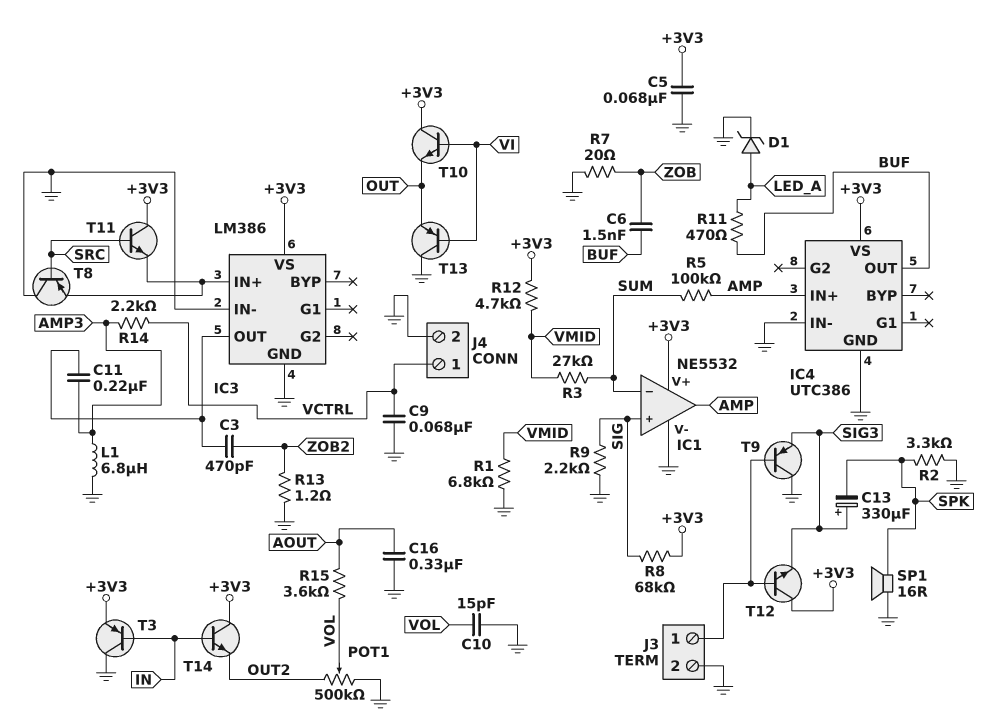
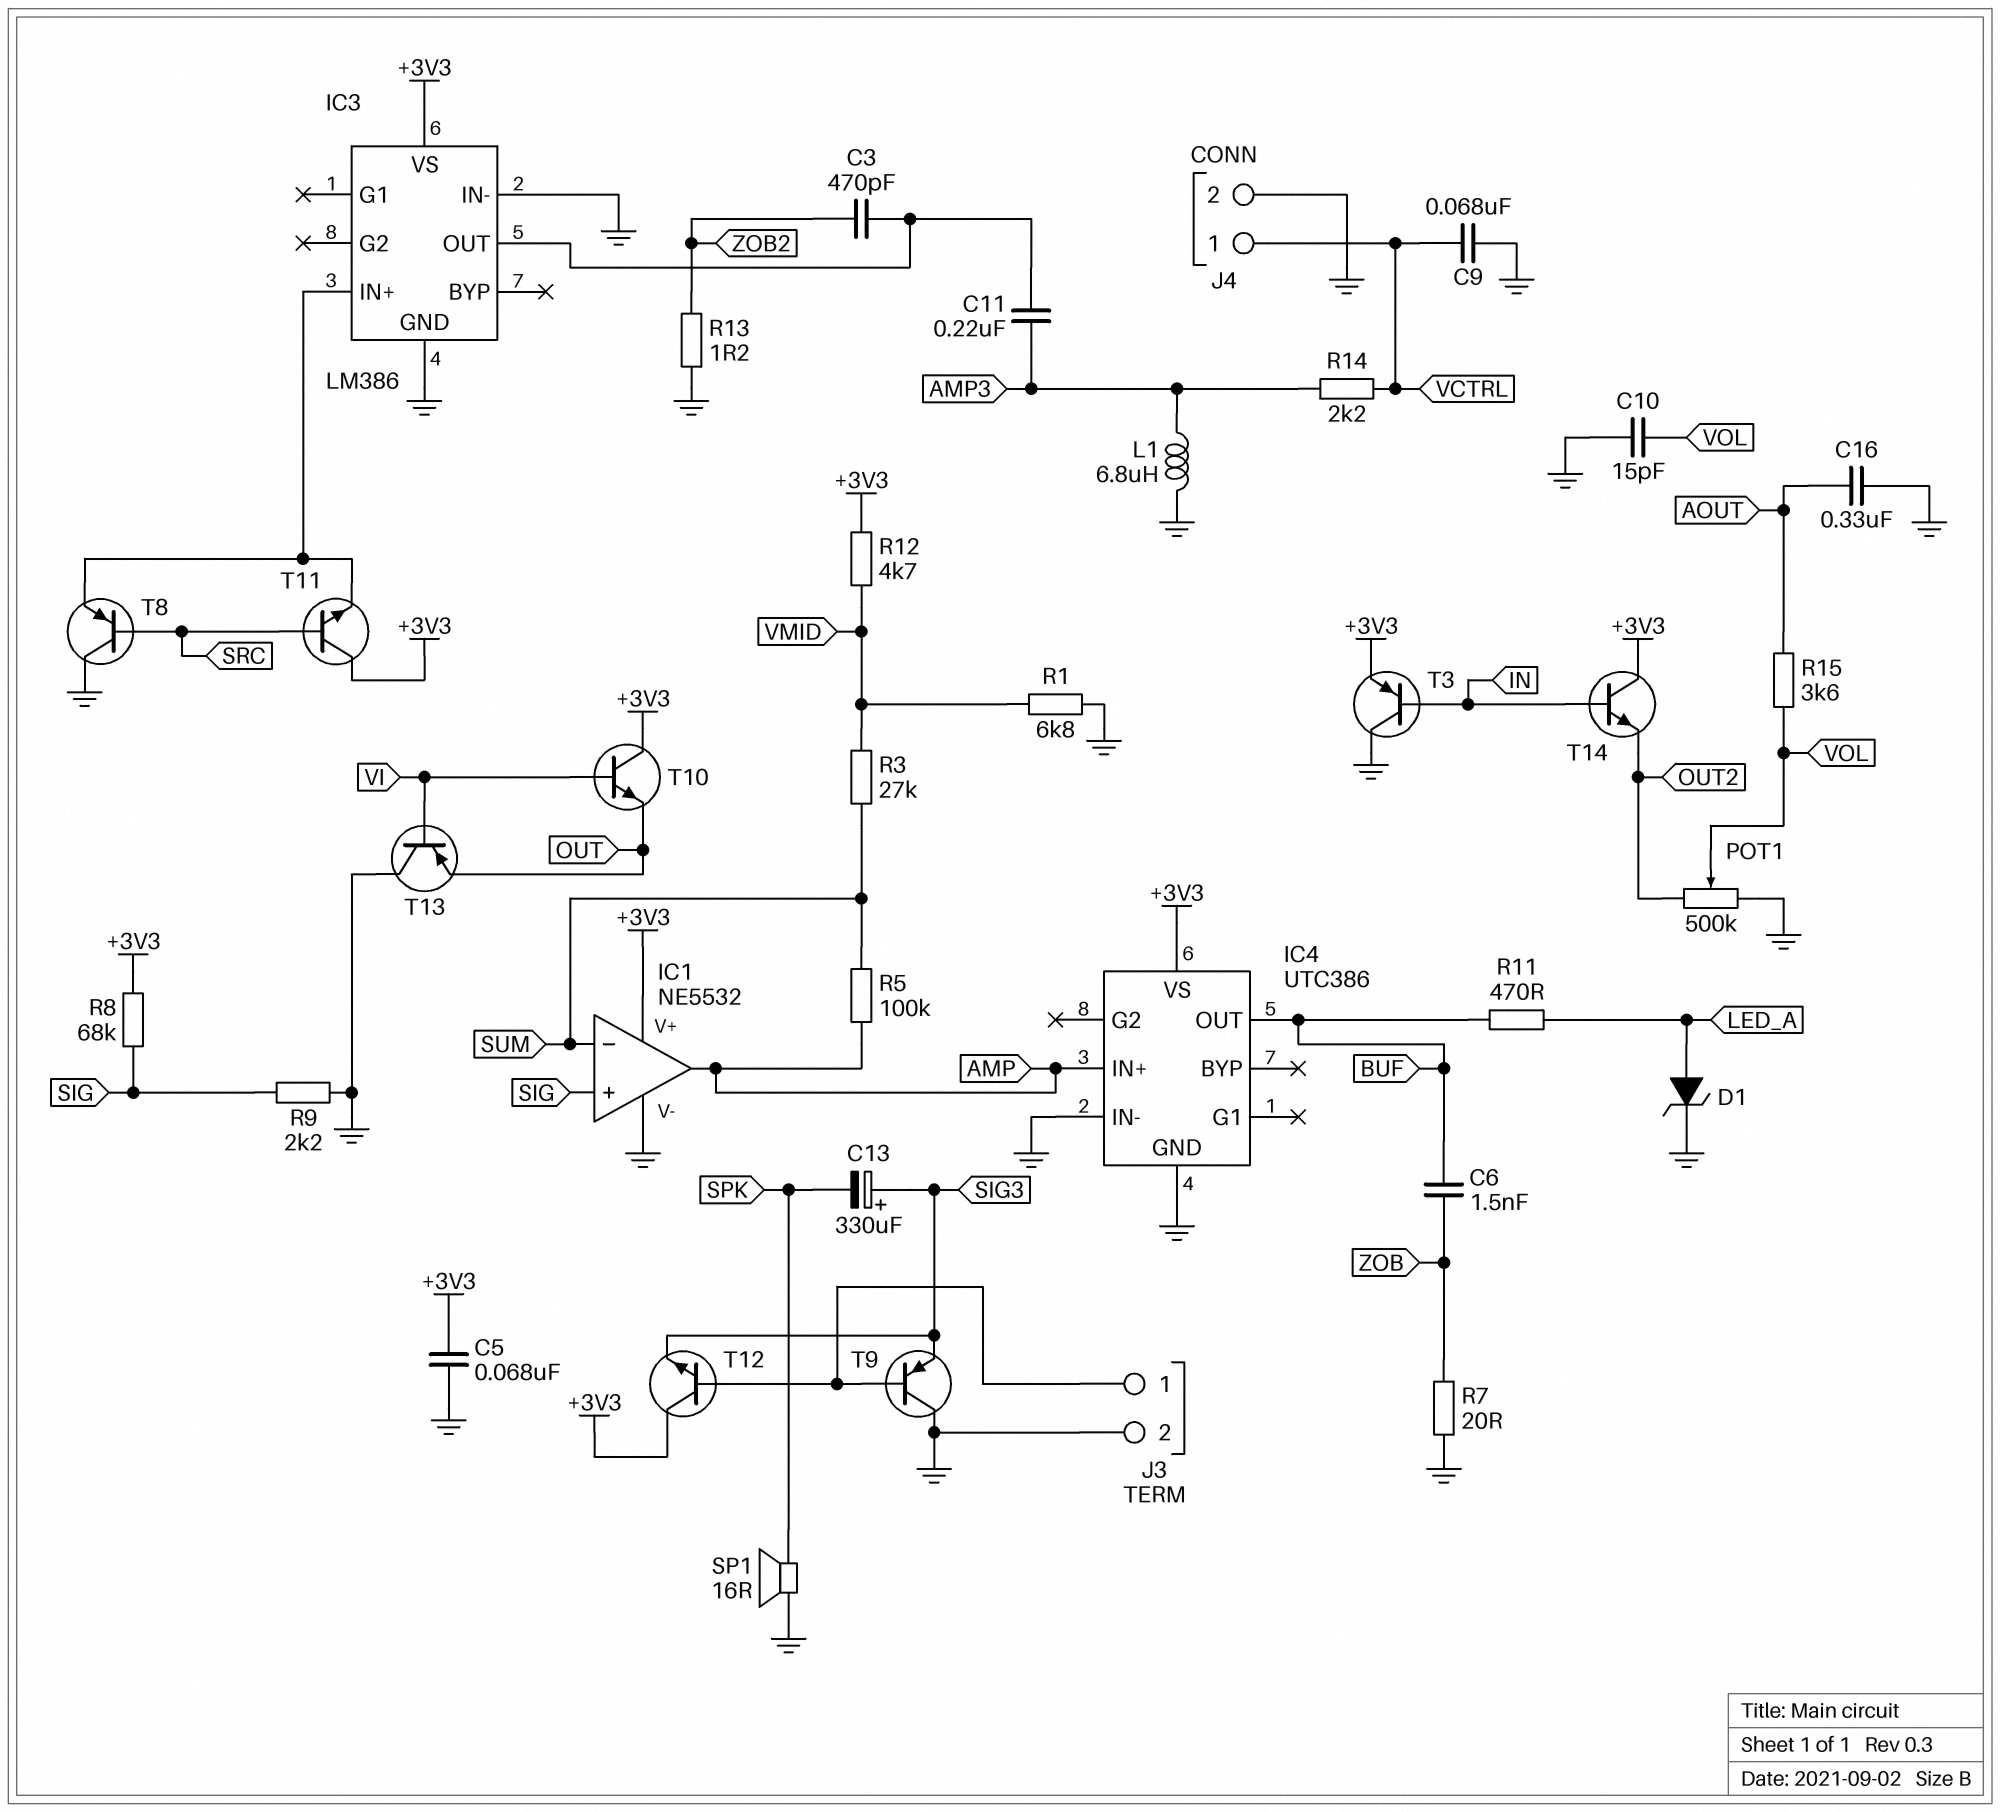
R2: 3.3k (GND, SPK) -> none

